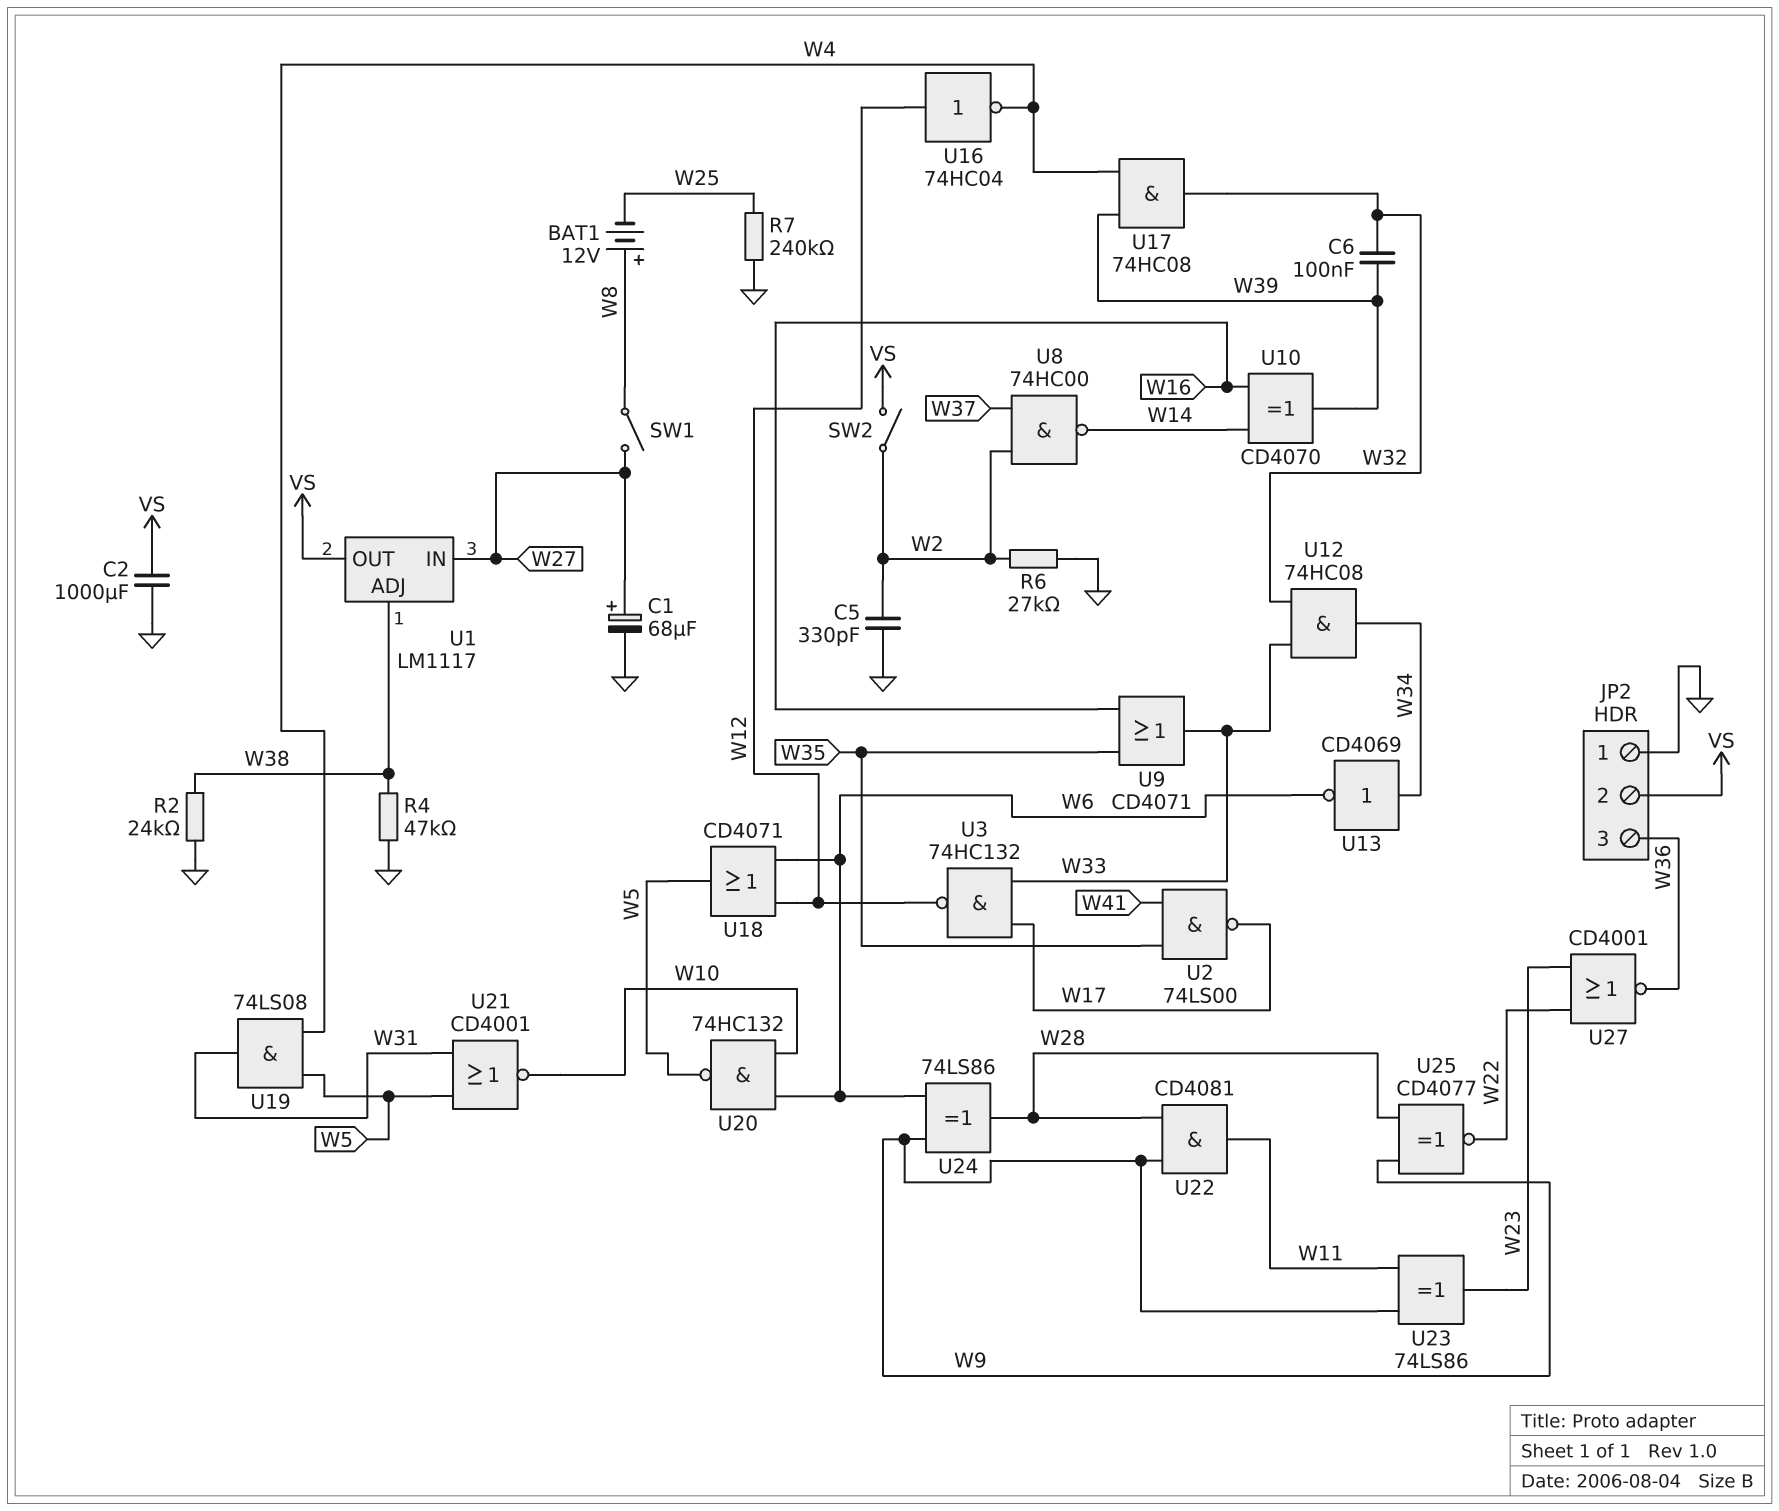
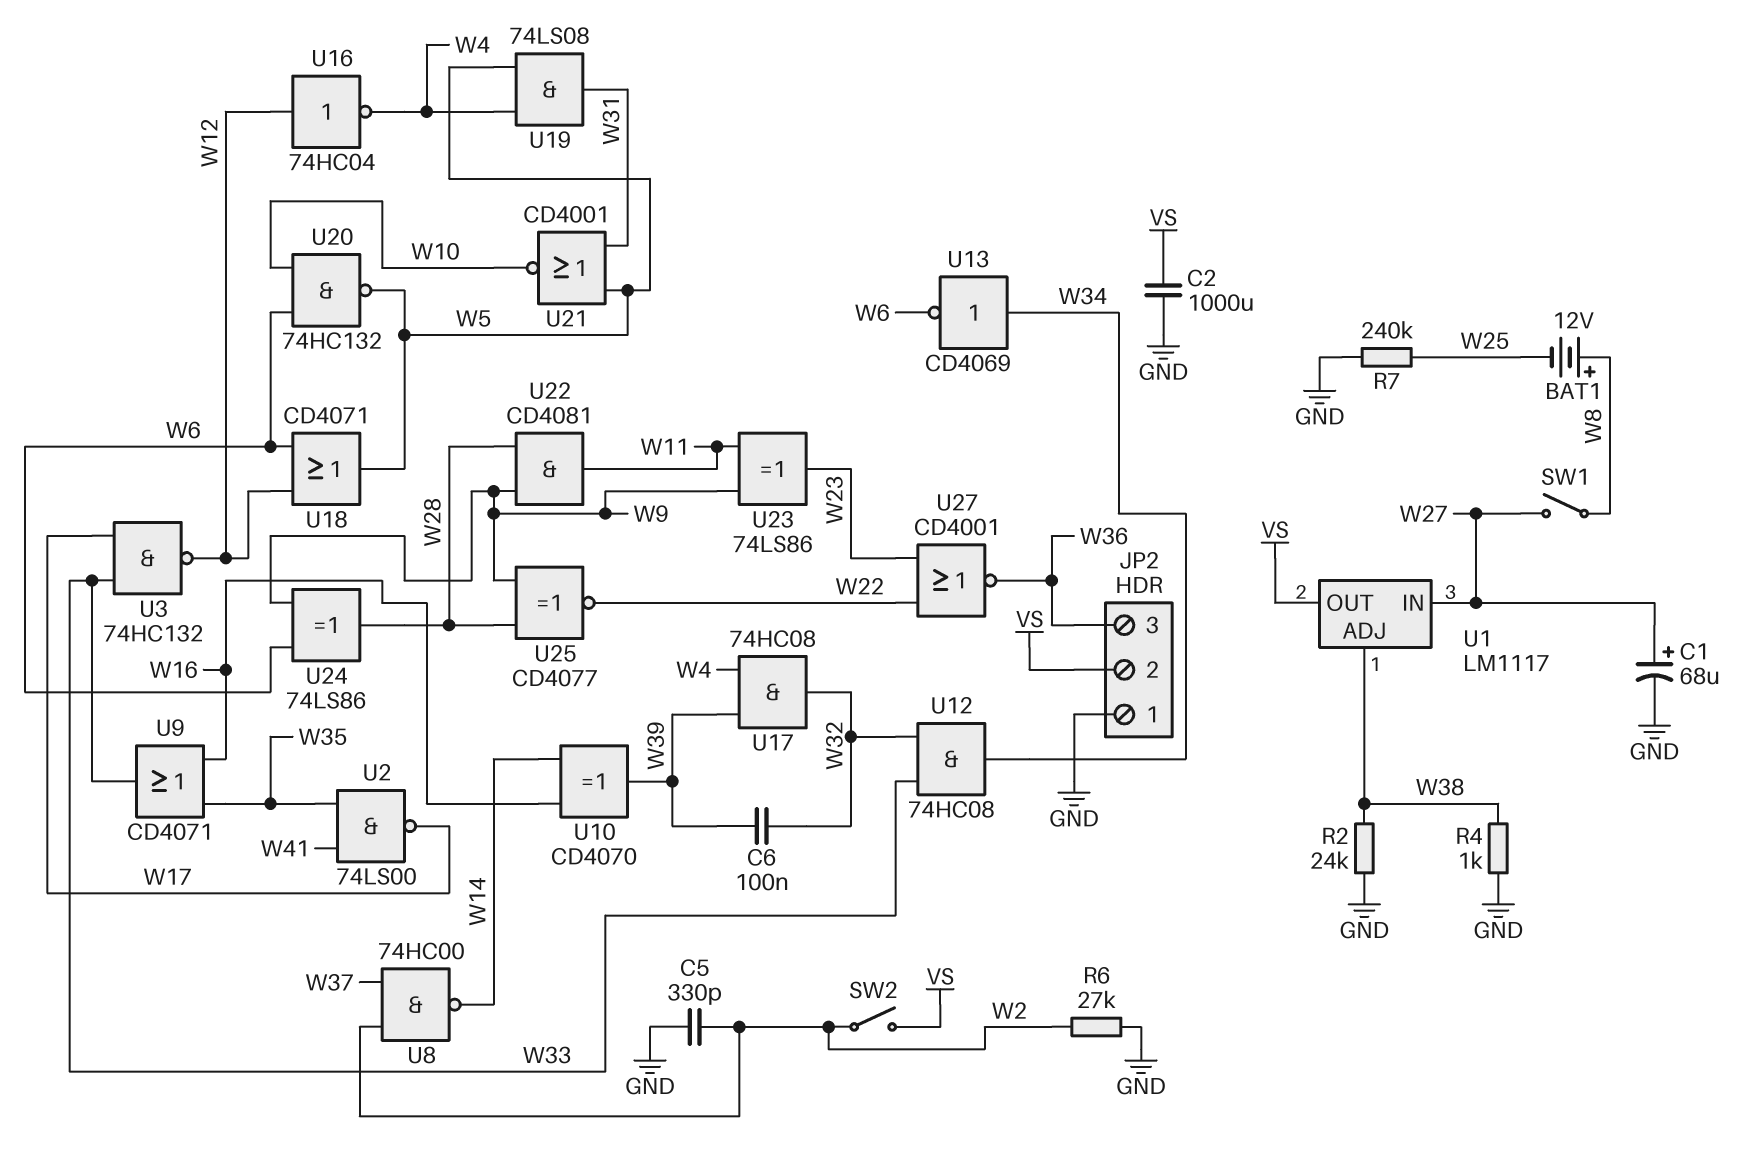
R4: 47k (GND, W38) -> 1k (GND, W38)

